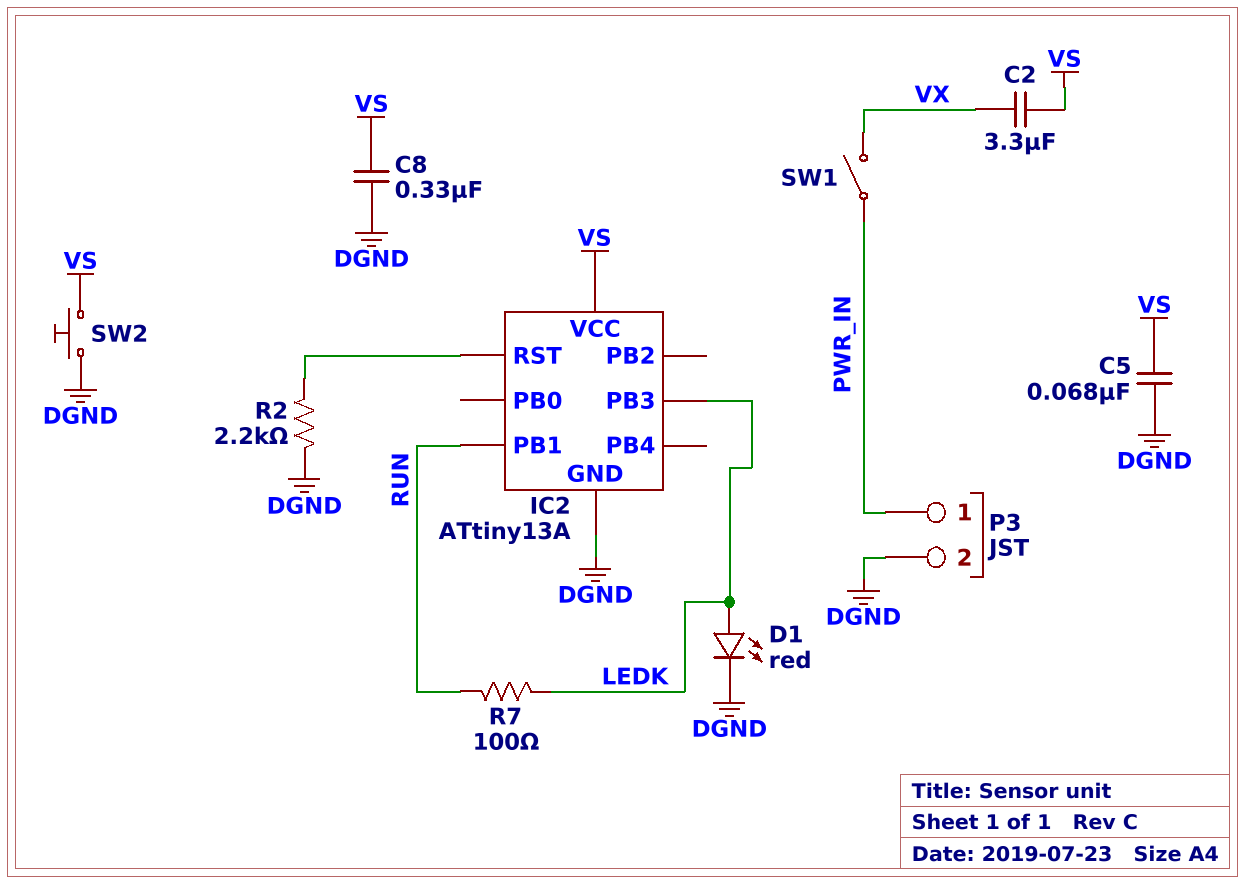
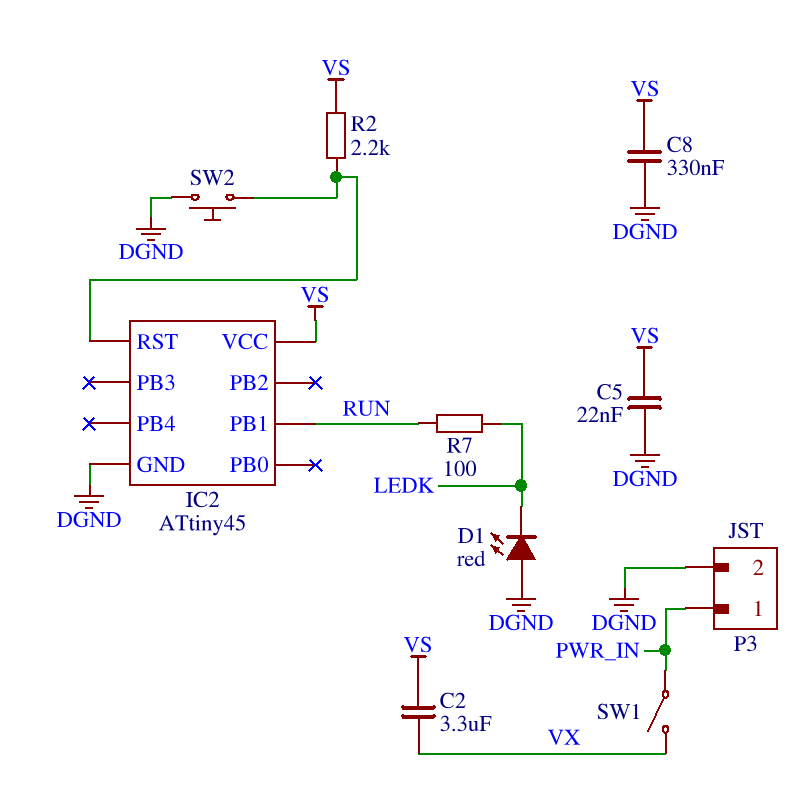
C5: 68nF (DGND, VS) -> 22nF (DGND, VS)
D1: LED red (A LEDK, K DGND) -> LED red (A DGND, K LEDK)
IC2: ATtiny13A -> ATtiny45
IC2 pin PB3: LEDK -> none
R2: 2.2k (DGND, IC2/RST) -> 2.2k (IC2/RST, VS)
SW2: button (DGND, VS) -> button (DGND, IC2/RST)

